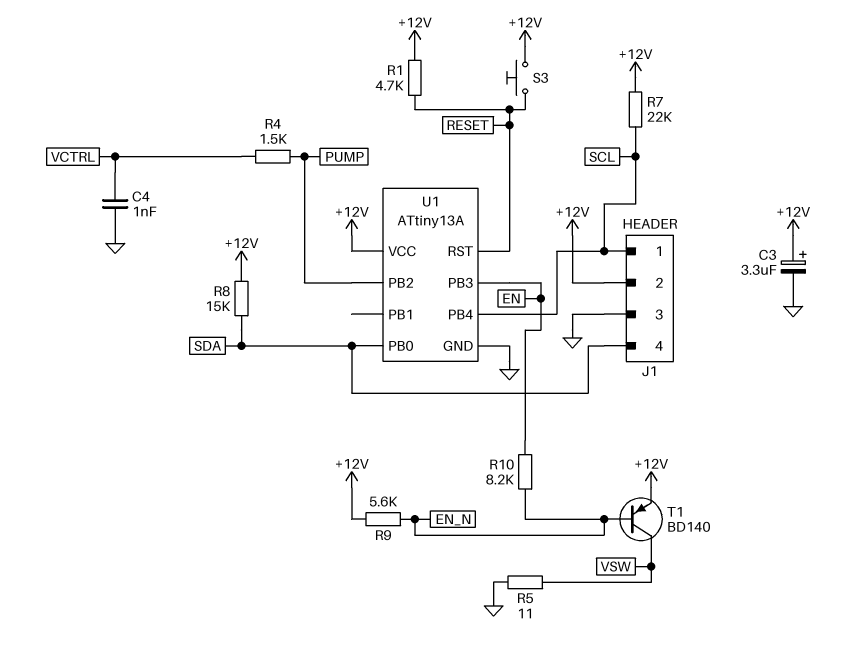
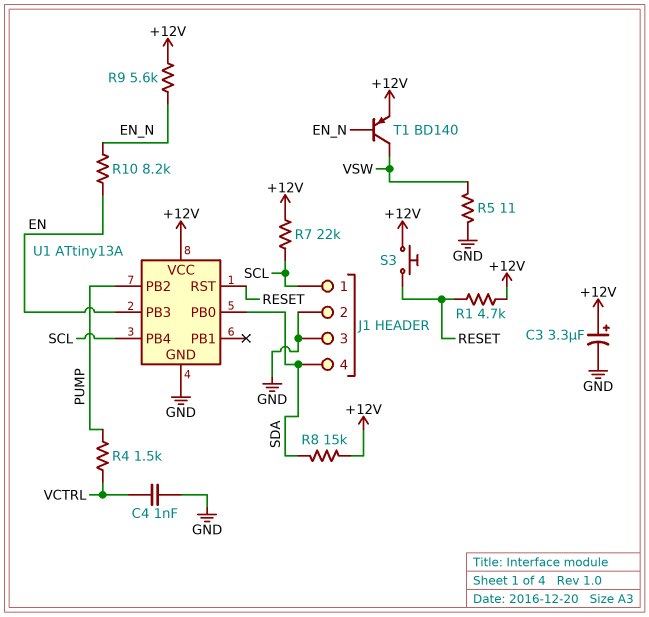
J1 pin 2: +12V -> GND

